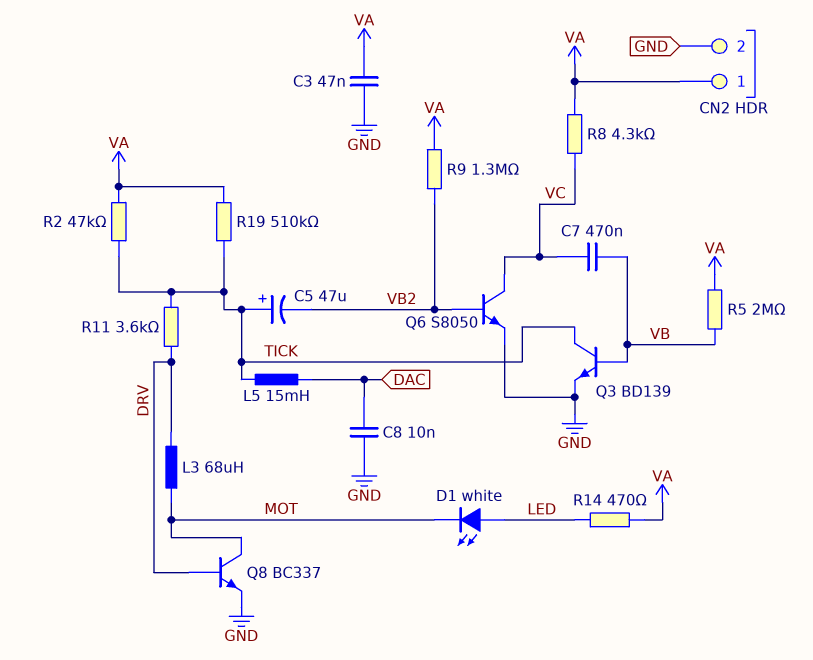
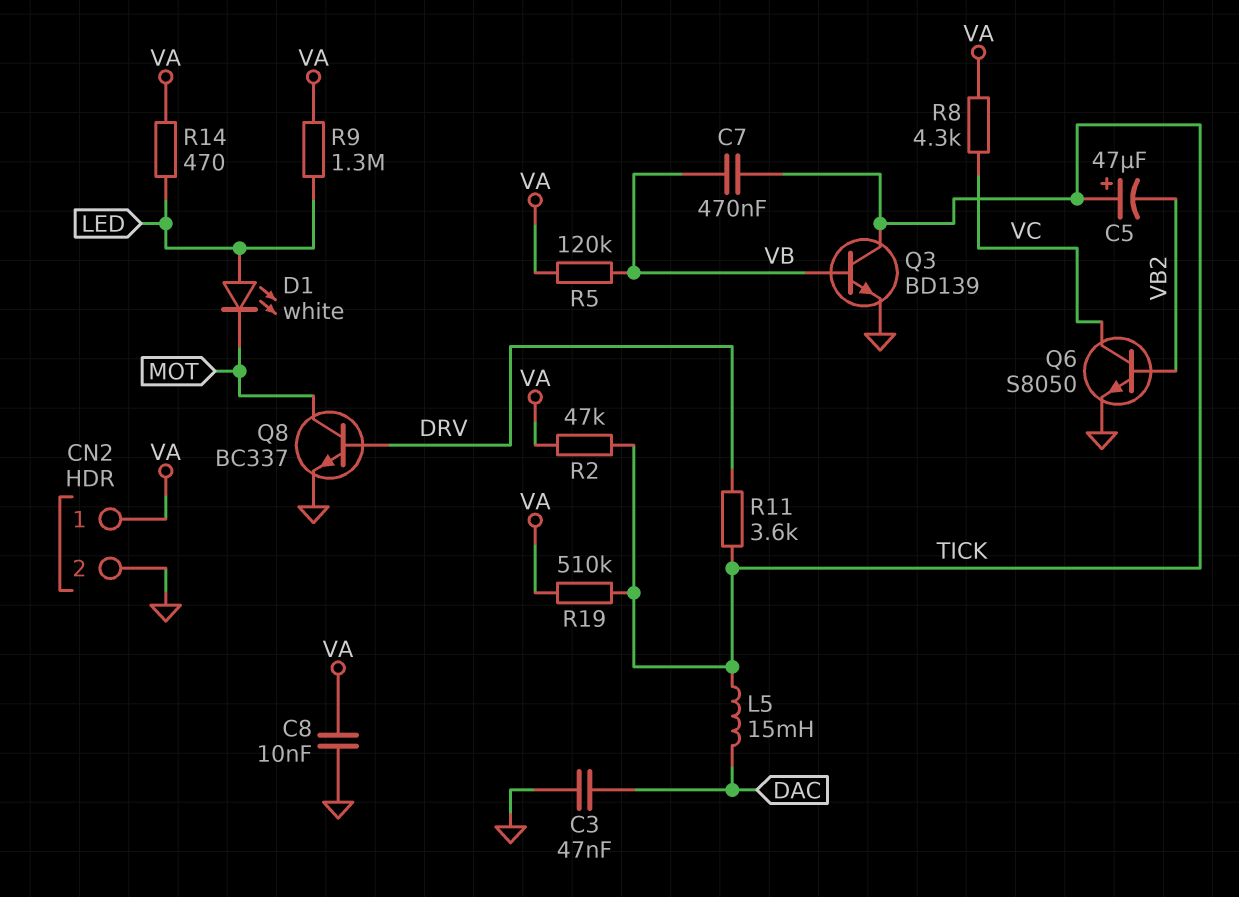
C3: 47nF (GND, VA) -> 47nF (DAC, GND)
C7: 470nF (VB, VC) -> 470nF (TICK, VB)
C8: 10nF (DAC, GND) -> 10nF (GND, VA)
L3: 68uH (DRV, MOT) -> none
R5: 2M (VA, VB) -> 120k (VA, VB)
R9: 1.3M (VA, VB2) -> 1.3M (LED, VA)

